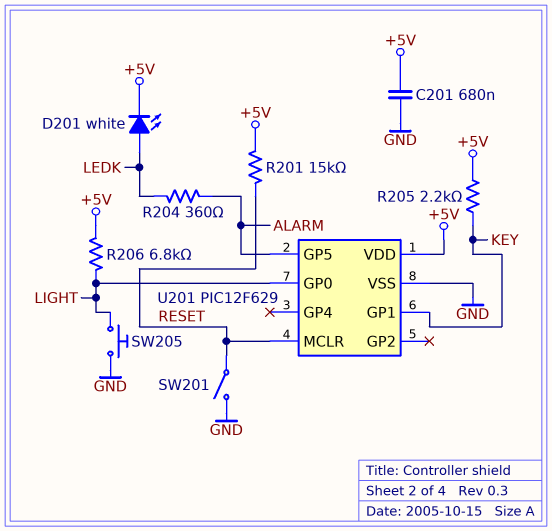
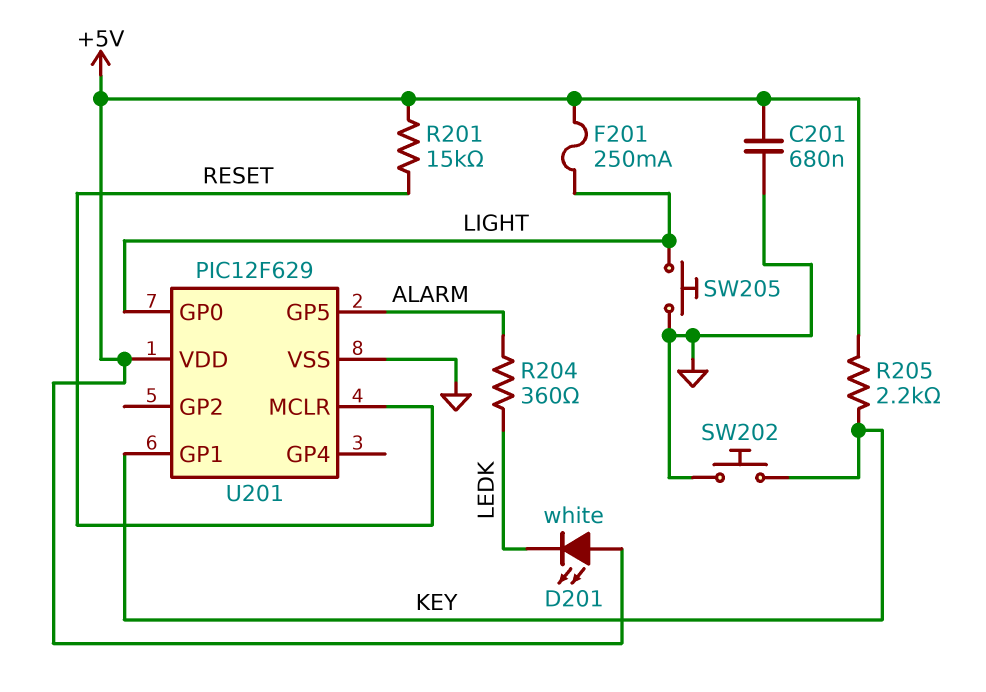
D201: LED white (A LEDK, K +5V) -> LED white (A +5V, K LEDK)
F201: none -> 250mA (+5V, LIGHT)
R206: 6.8k (+5V, LIGHT) -> none
SW201: switch (GND, RESET) -> none
SW202: none -> button (GND, KEY)

